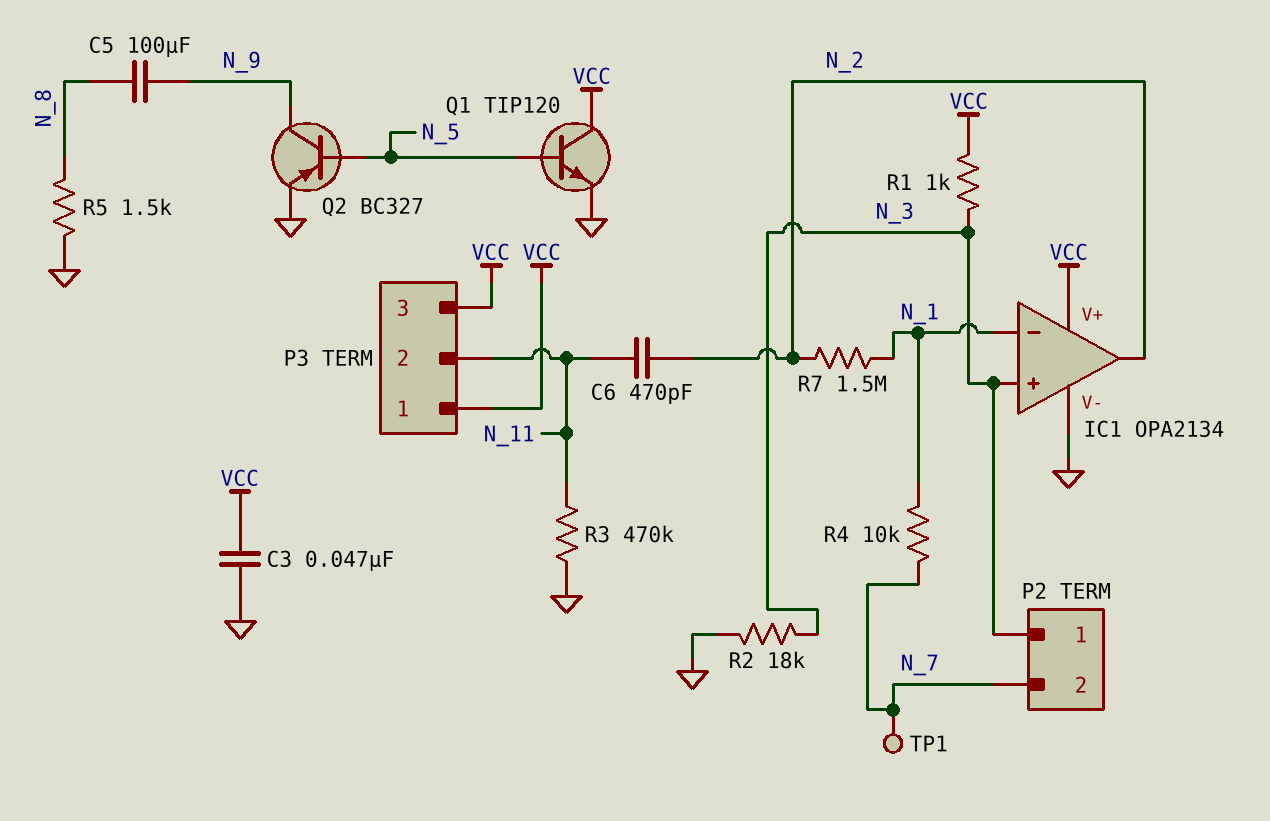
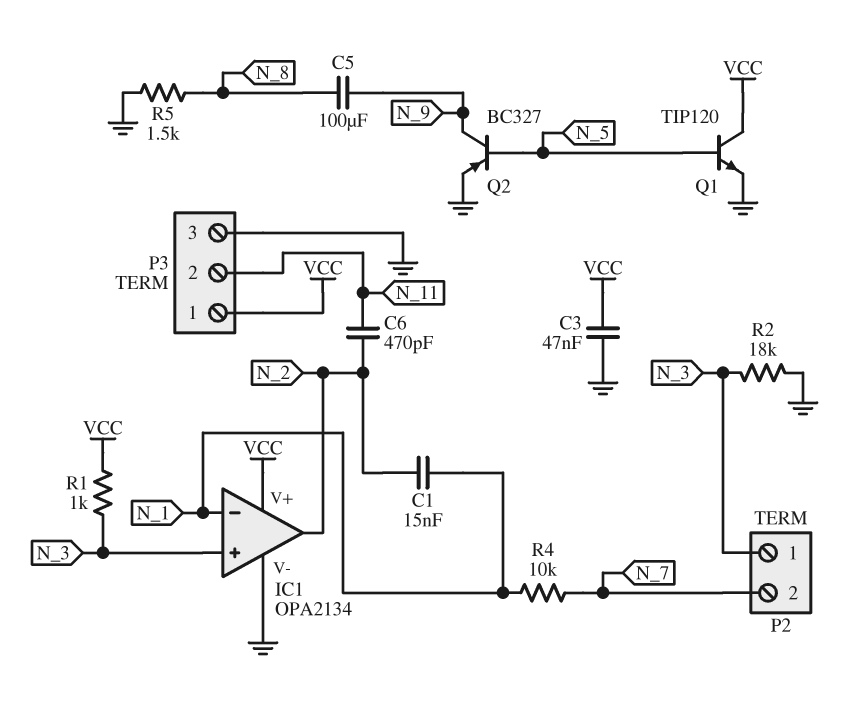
C1: none -> 15nF (N_1, N_2)
P3 pin 3: VCC -> GND
R3: 470k (GND, N_11) -> none
R7: 1.5M (N_1, N_2) -> none
TP1: test point (N_7) -> none

